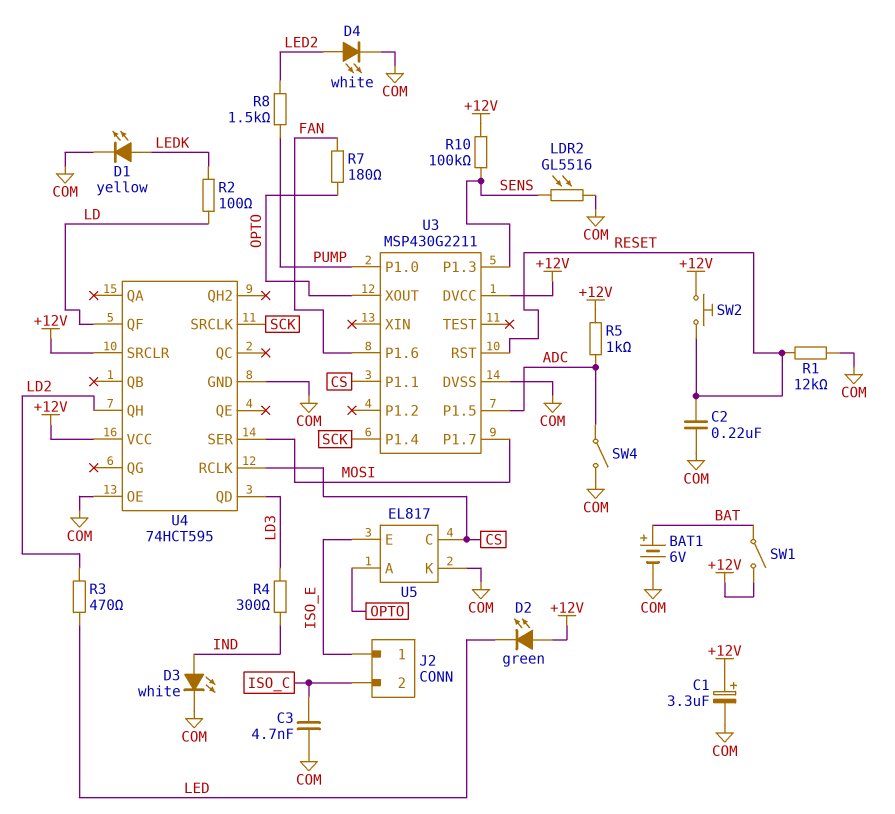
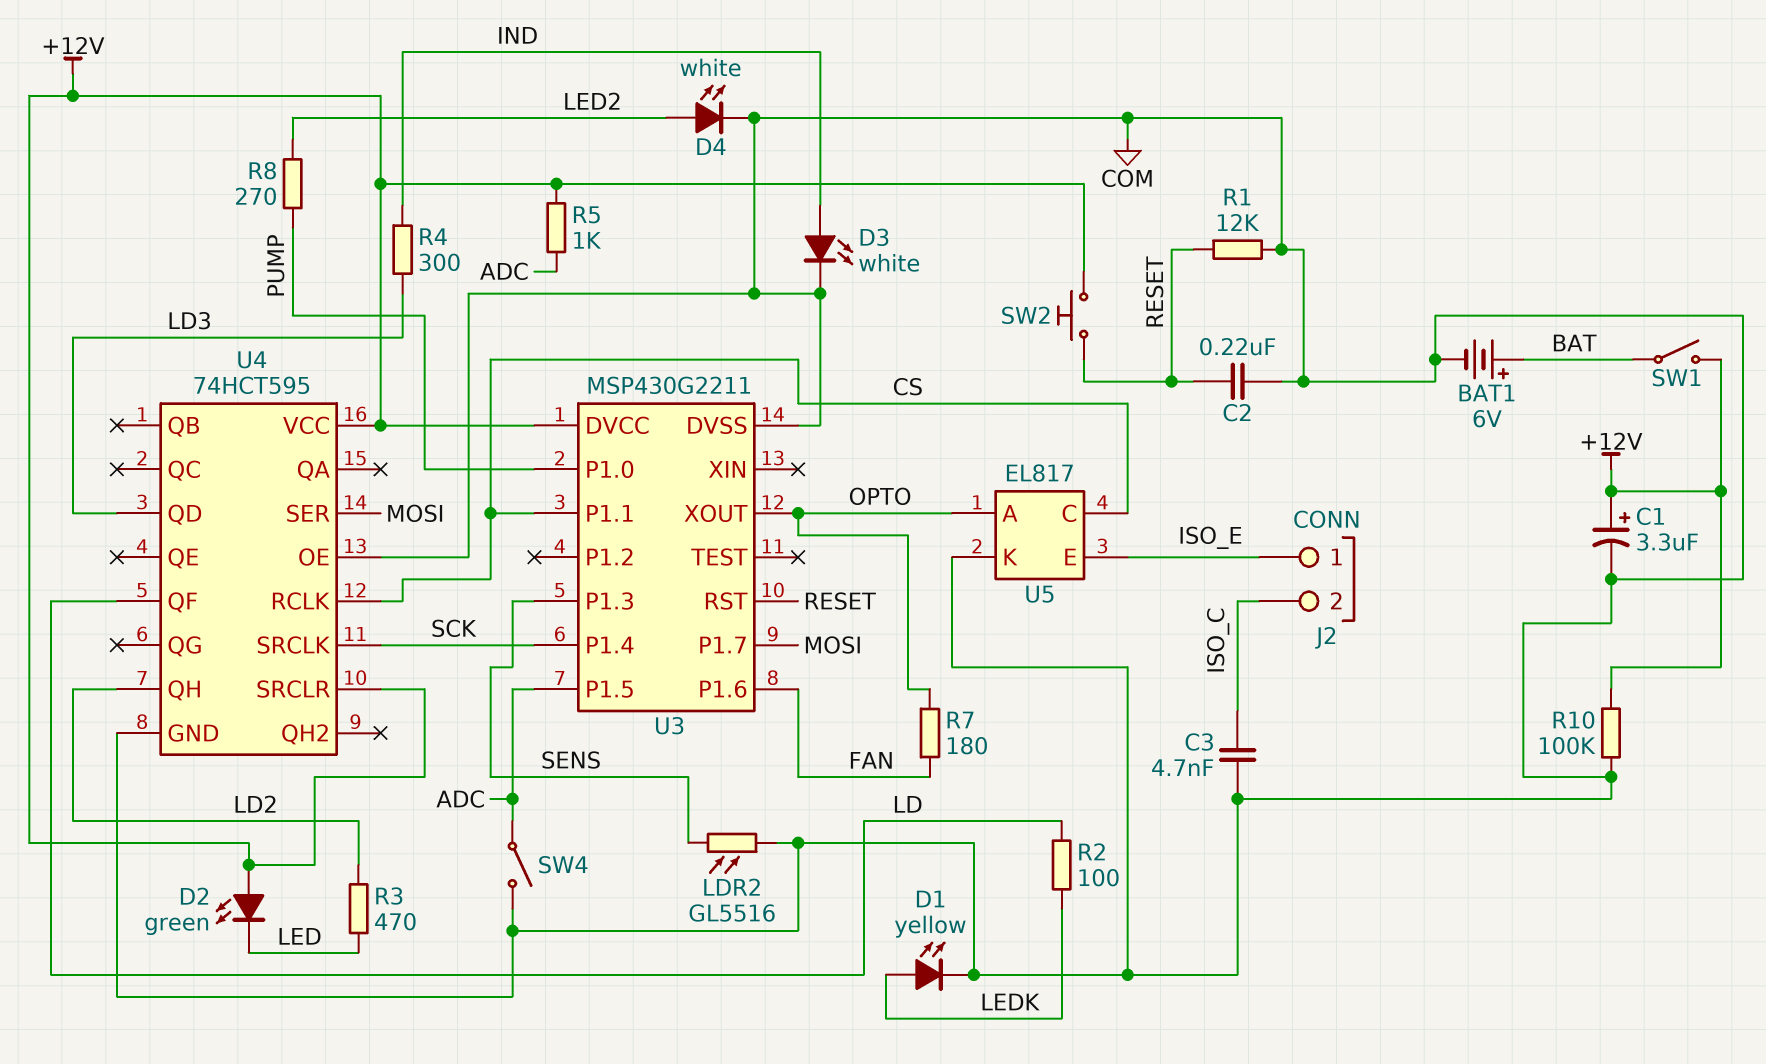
R8: 1.5k (LED2, PUMP) -> 270 (LED2, PUMP)
R10: 100k (+12V, SENS) -> 100k (+12V, COM)

